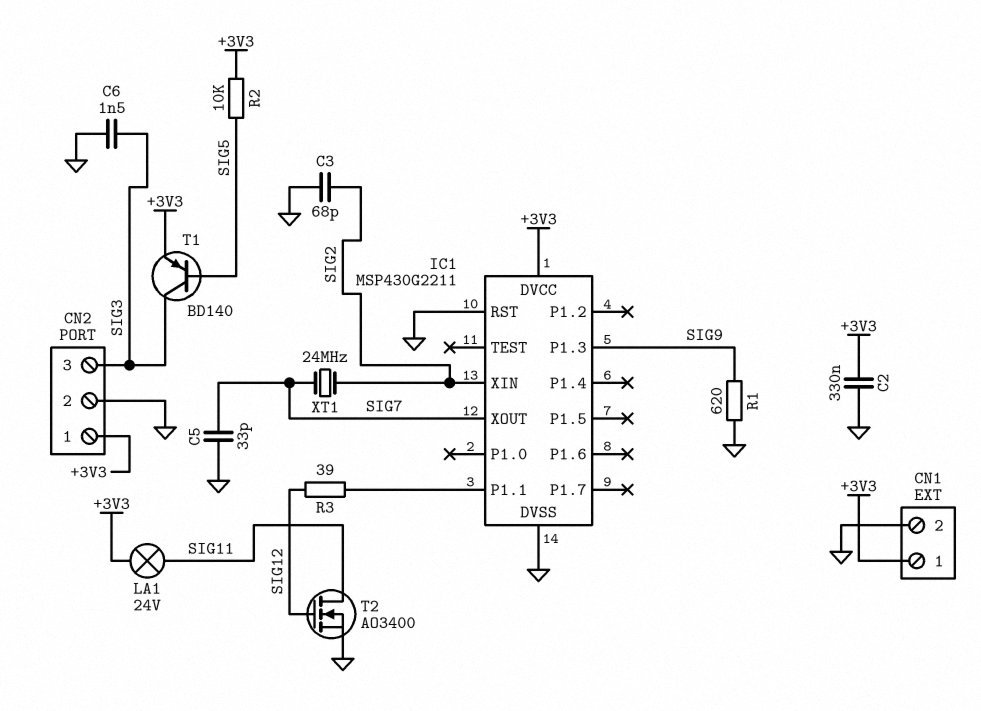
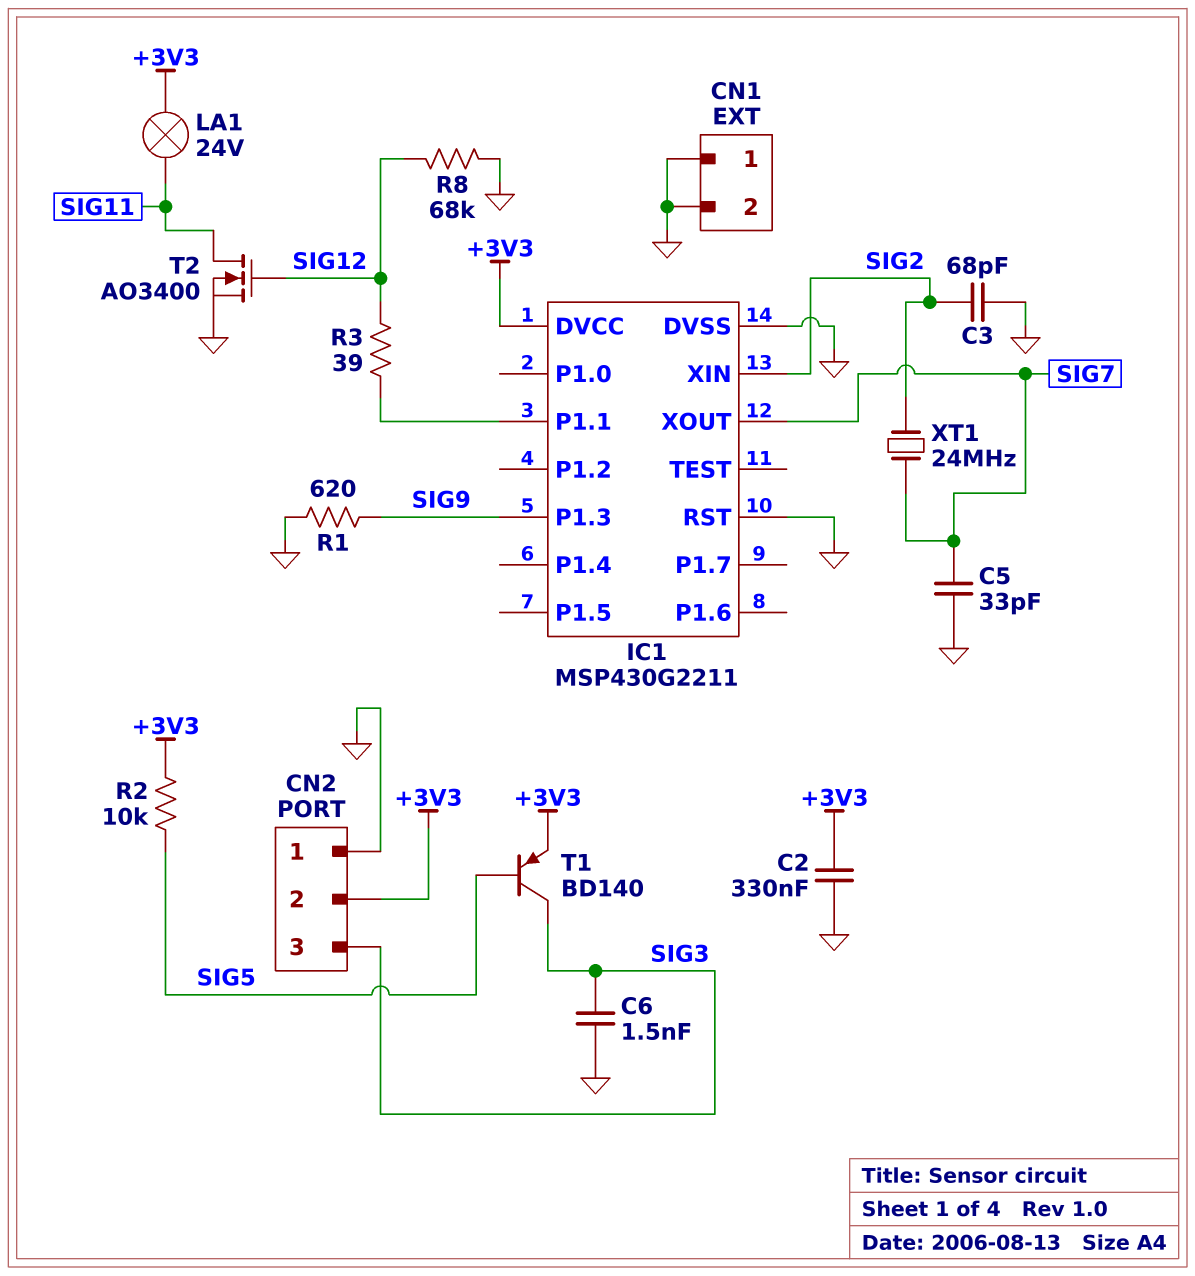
CN1 pin 1: +3V3 -> GND
CN2 pin 1: +3V3 -> GND
CN2 pin 2: GND -> +3V3
R8: none -> 68k (GND, SIG12)

